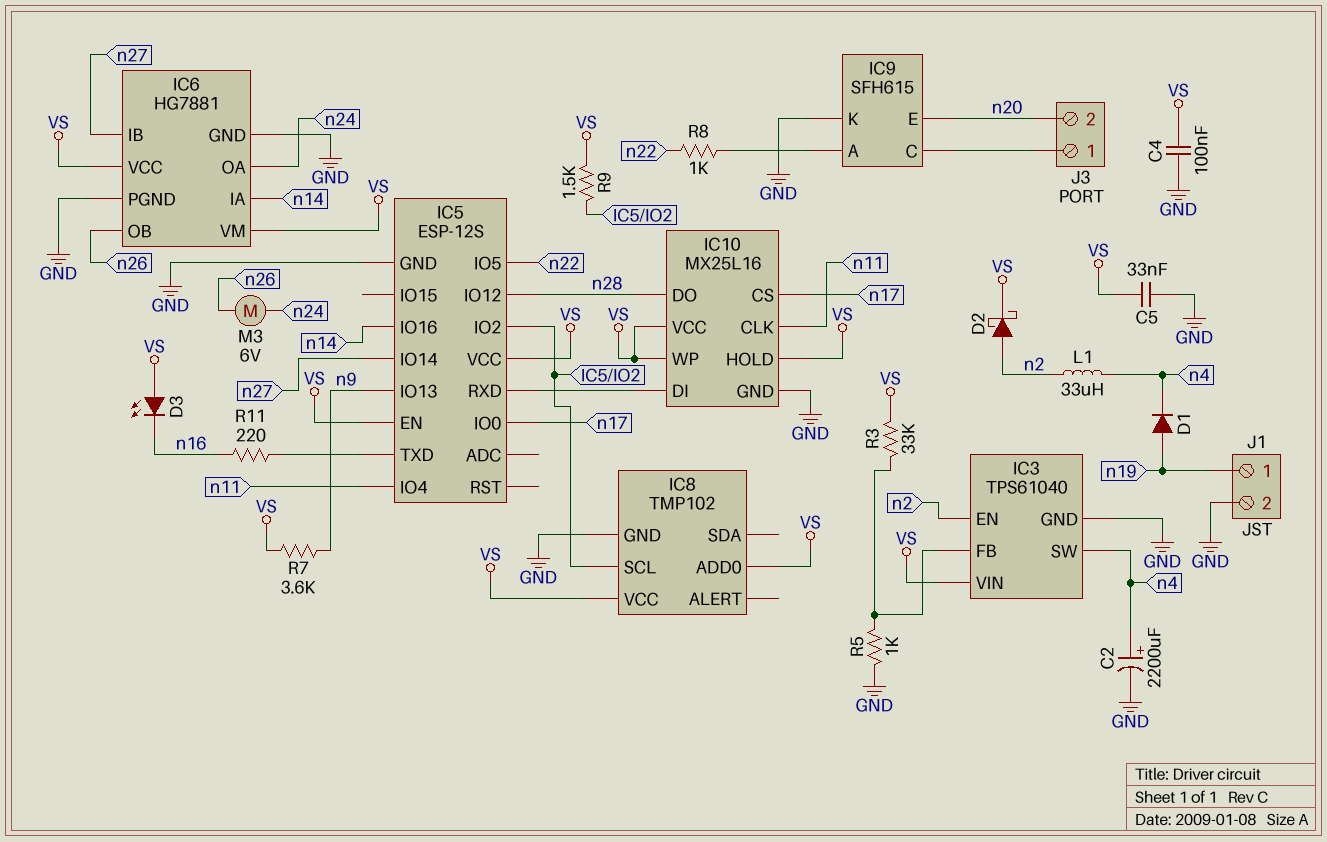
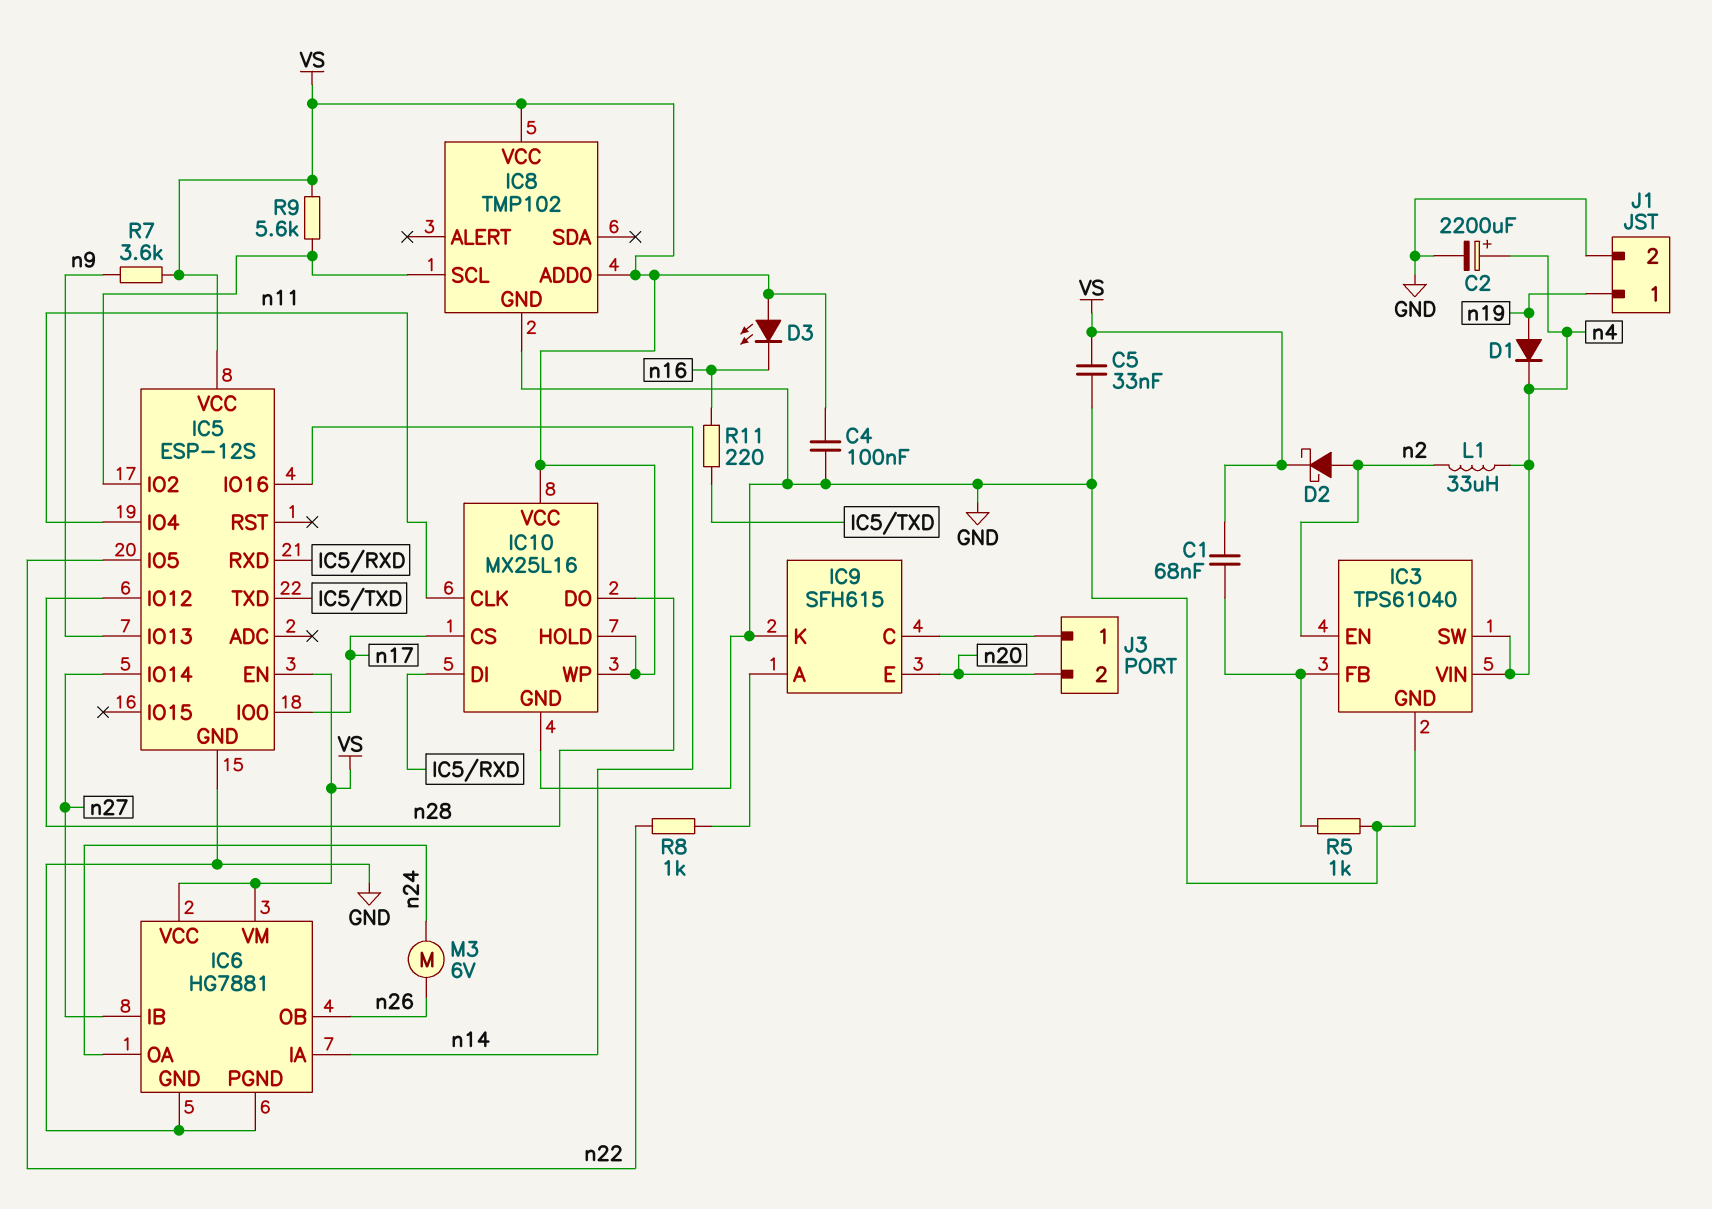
C1: none -> 68nF (IC3/FB, VS)
IC3 pin VIN: VS -> n4
R3: 33k (IC3/FB, VS) -> none
R9: 1.5k (IC5/IO2, VS) -> 5.6k (IC5/IO2, VS)

